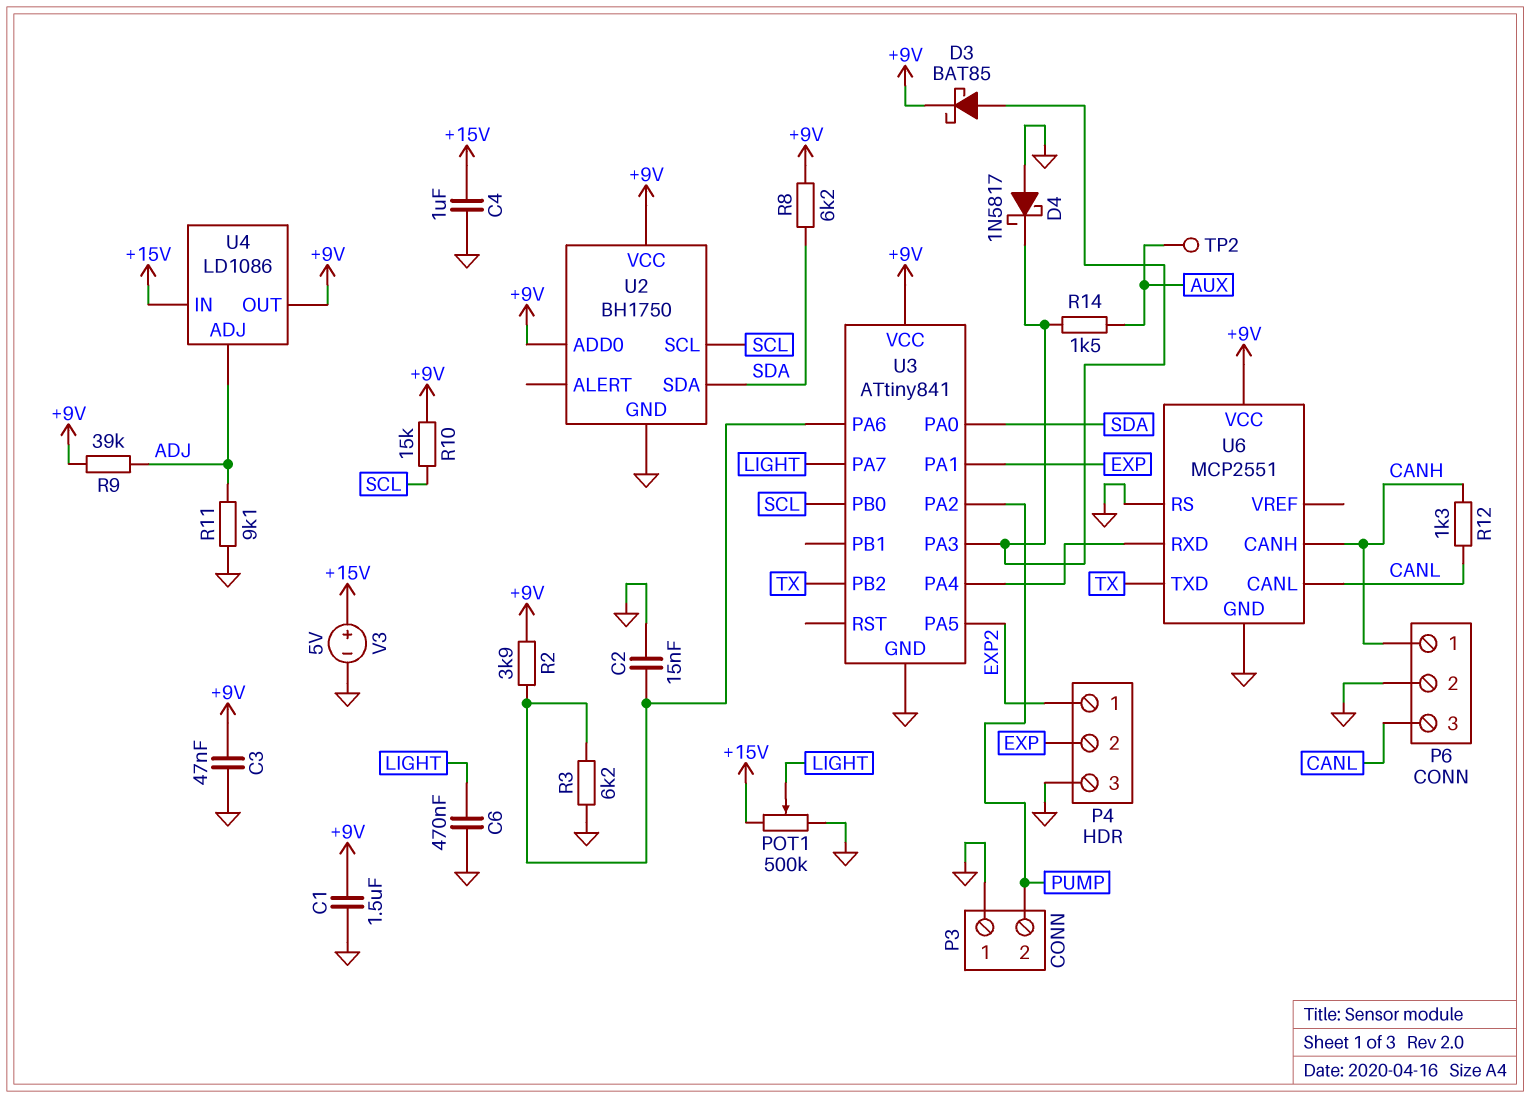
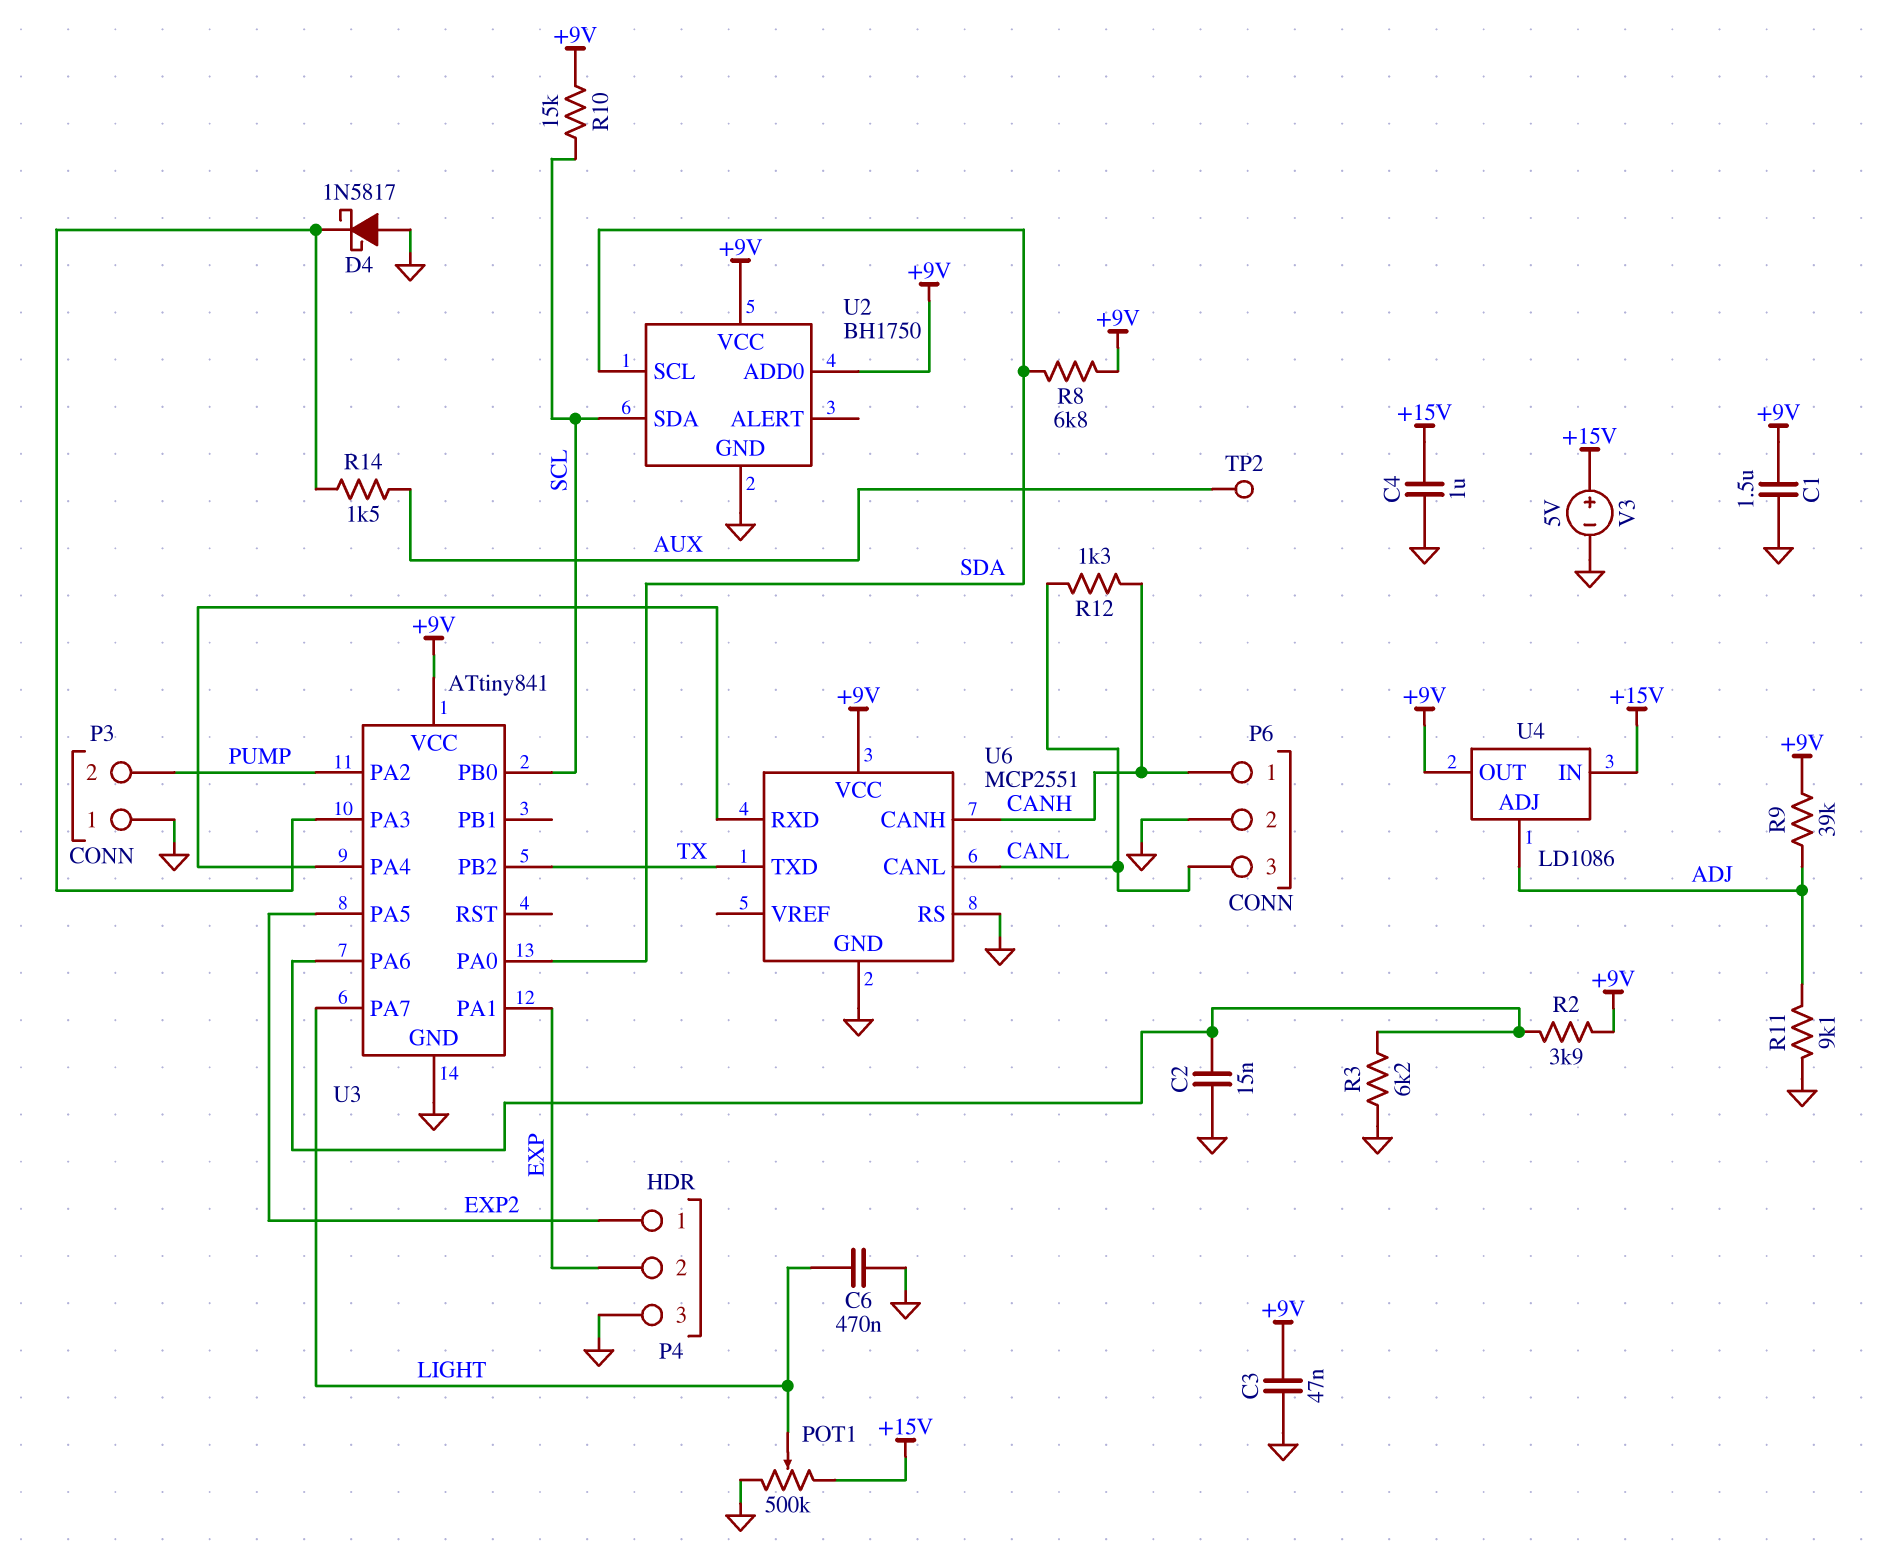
D3: schottky BAT85 (A U3/PA3, K +9V) -> none
R8: 6.2k (+9V, SDA) -> 6.8k (+9V, SDA)
U2 pin SCL: SCL -> SDA
U2 pin SDA: SDA -> SCL

